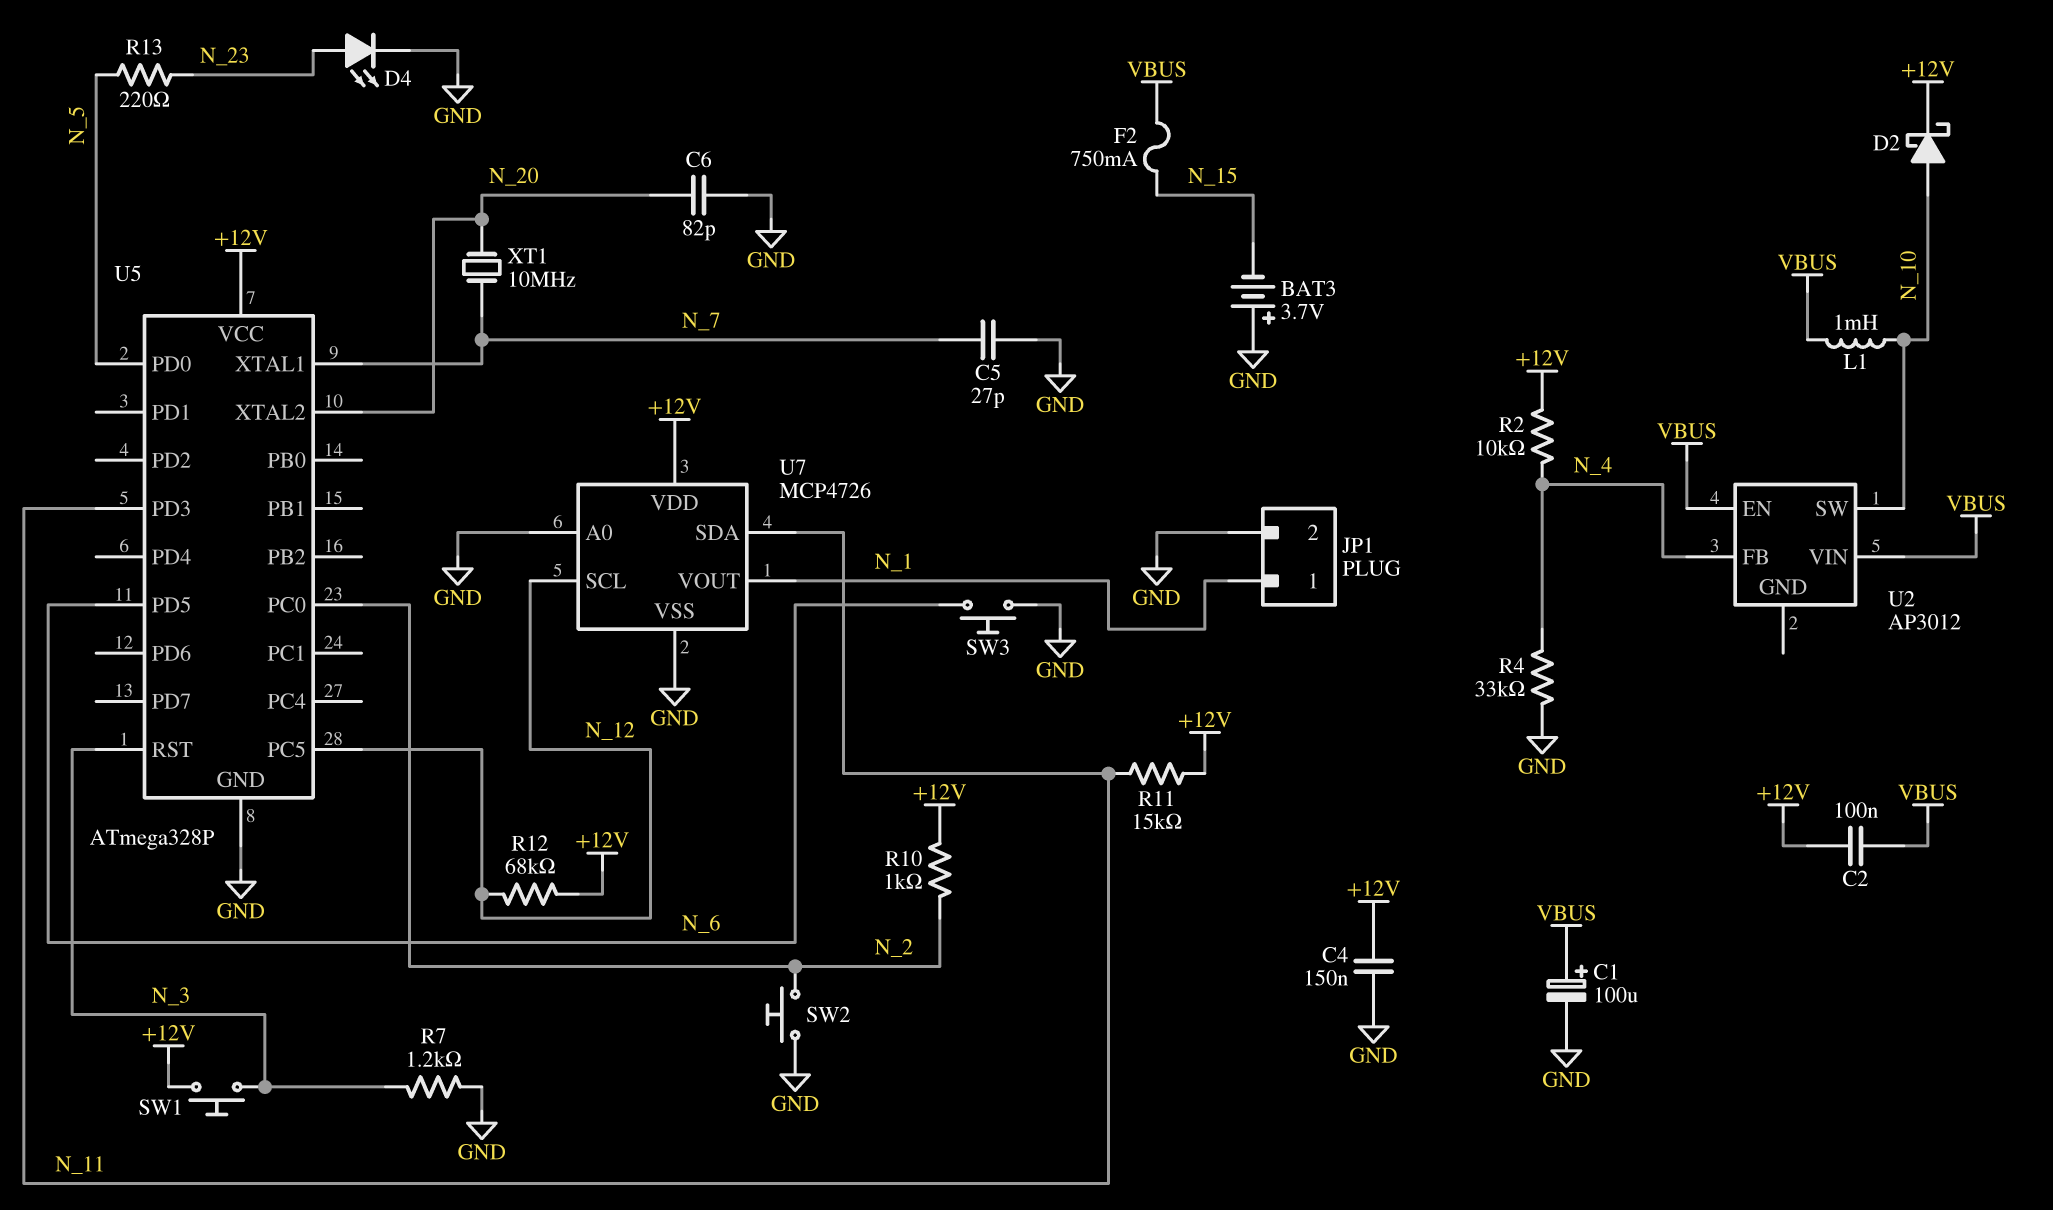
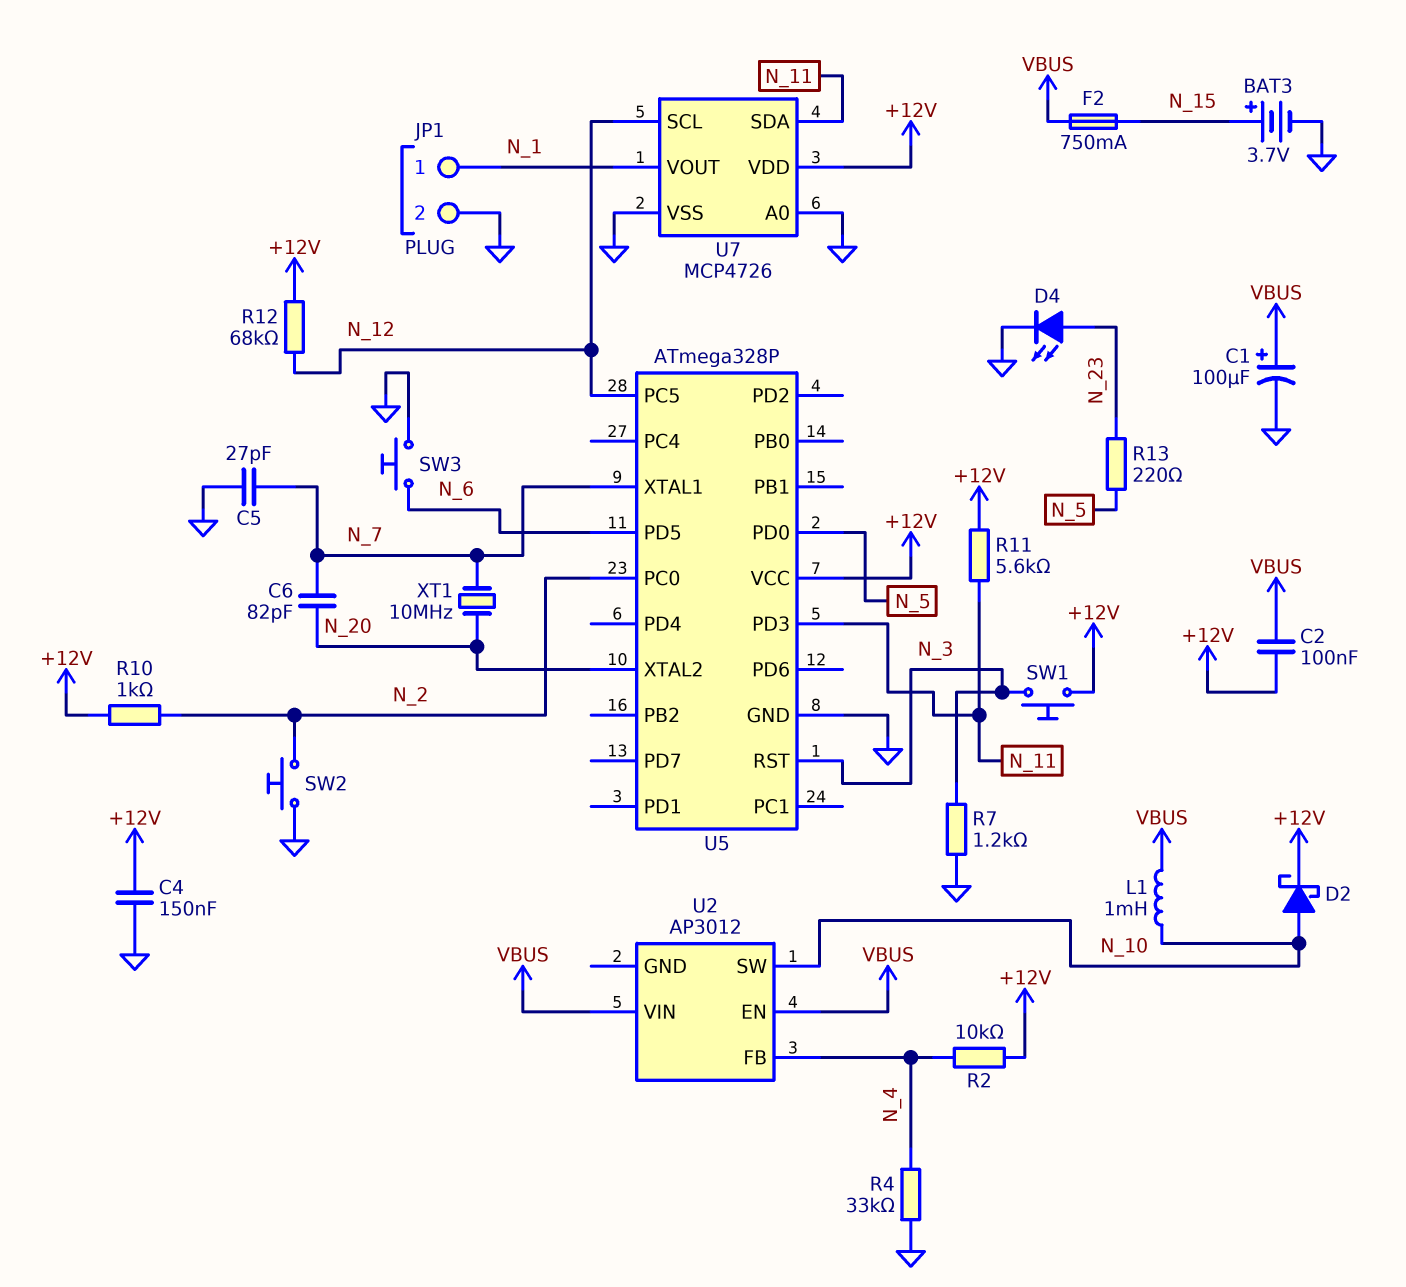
BAT3: 3.7V (plus GND, minus N_15) -> 3.7V (plus N_15, minus GND)
C6: 82pF (GND, N_20) -> 82pF (N_7, N_20)
R11: 15k (+12V, N_11) -> 5.6k (+12V, N_11)

